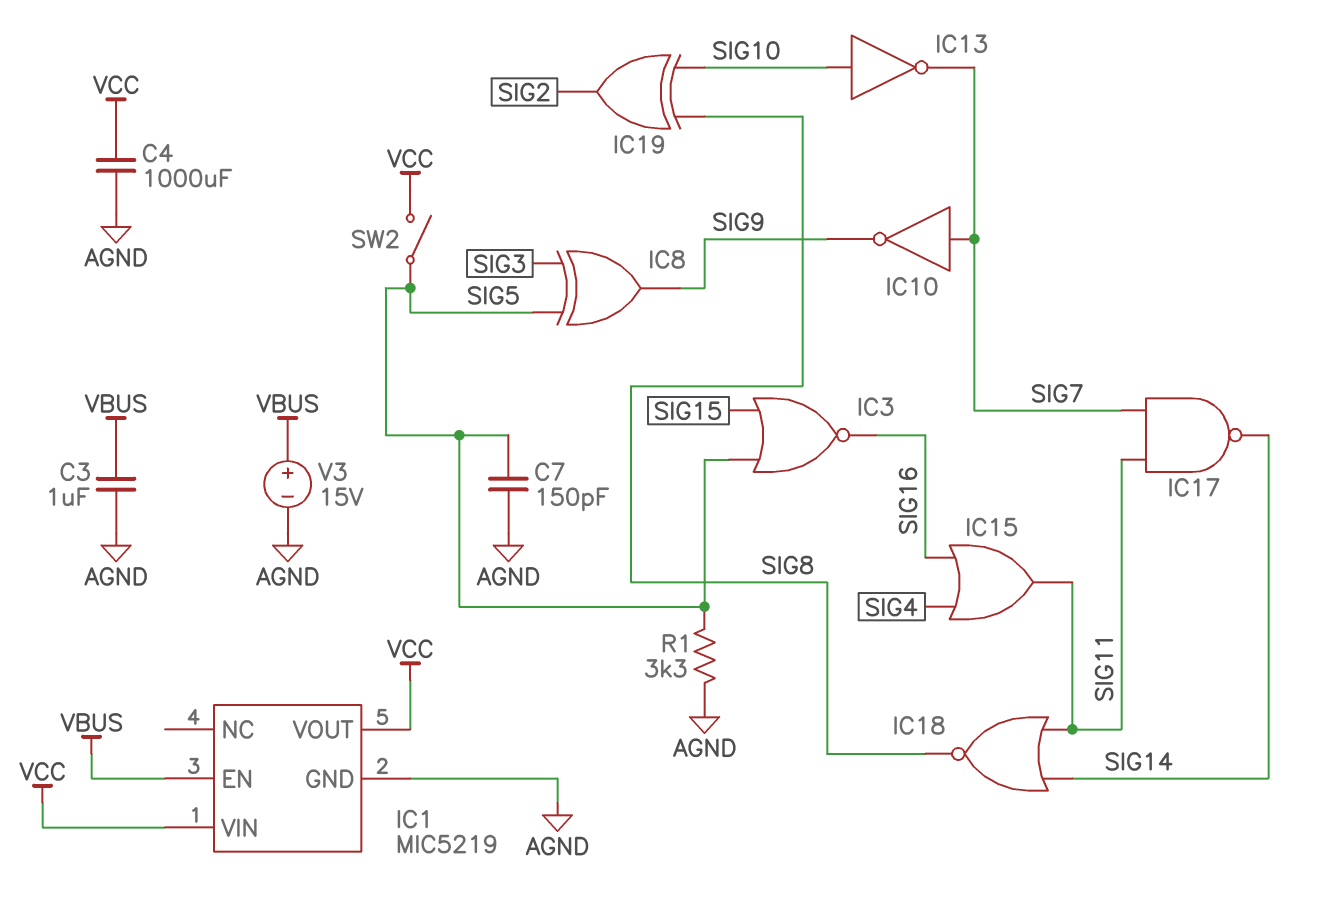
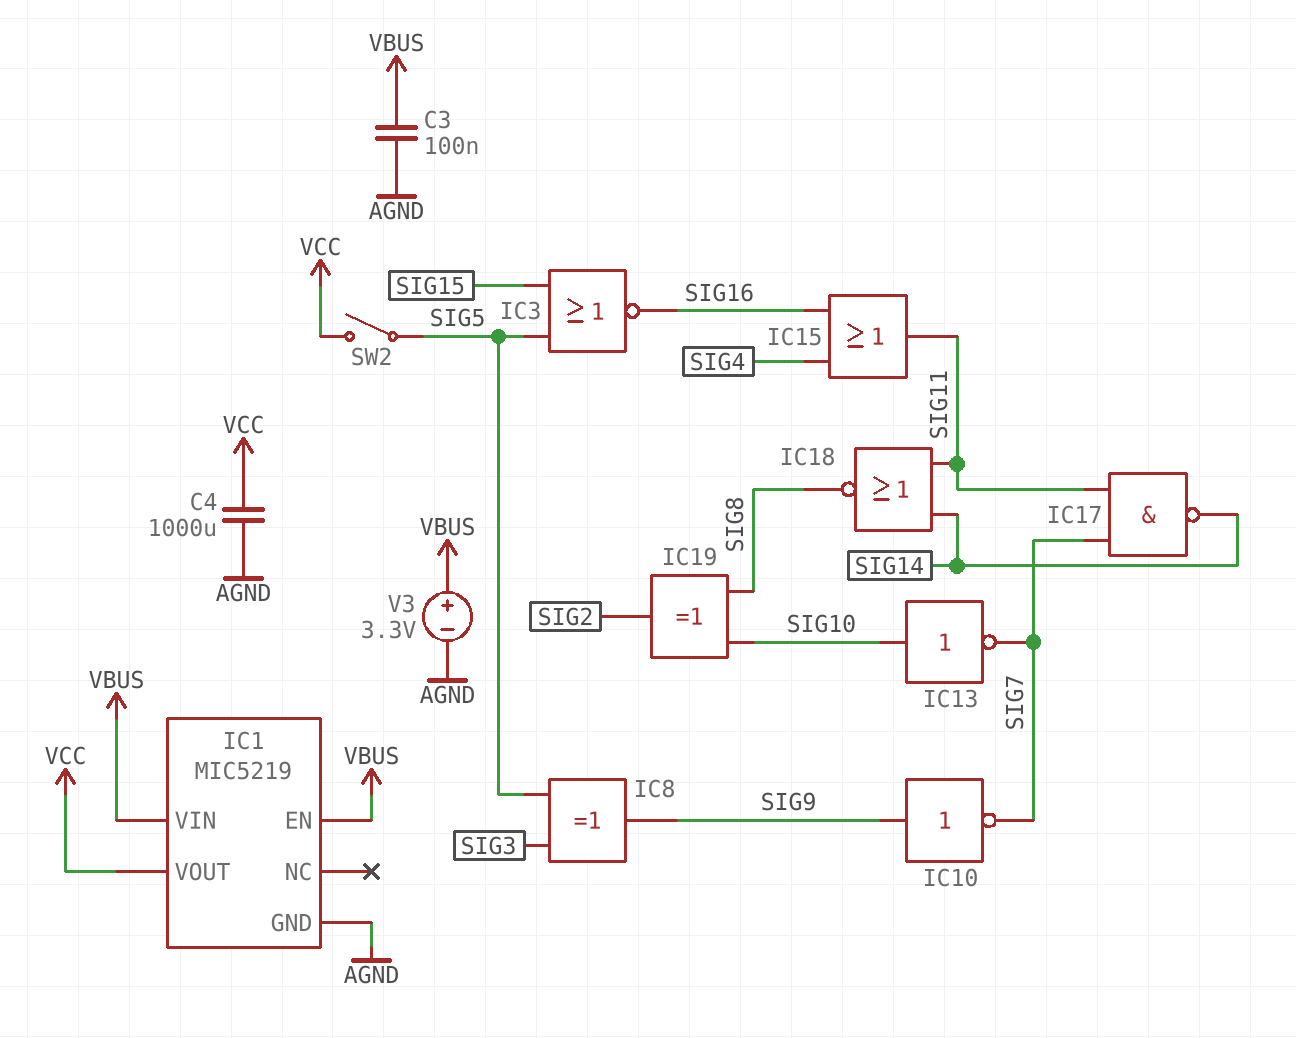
C3: 1uF (AGND, VBUS) -> 100nF (AGND, VBUS)
C7: 150pF (AGND, SIG5) -> none
IC1 pin VIN: VCC -> VBUS
IC10: NOT (in SIG7, out SIG9) -> NOT (in SIG9, out SIG7)
R1: 3.3k (AGND, SIG5) -> none
V3: 15V (plus VBUS, minus AGND) -> 3.3V (plus VBUS, minus AGND)

